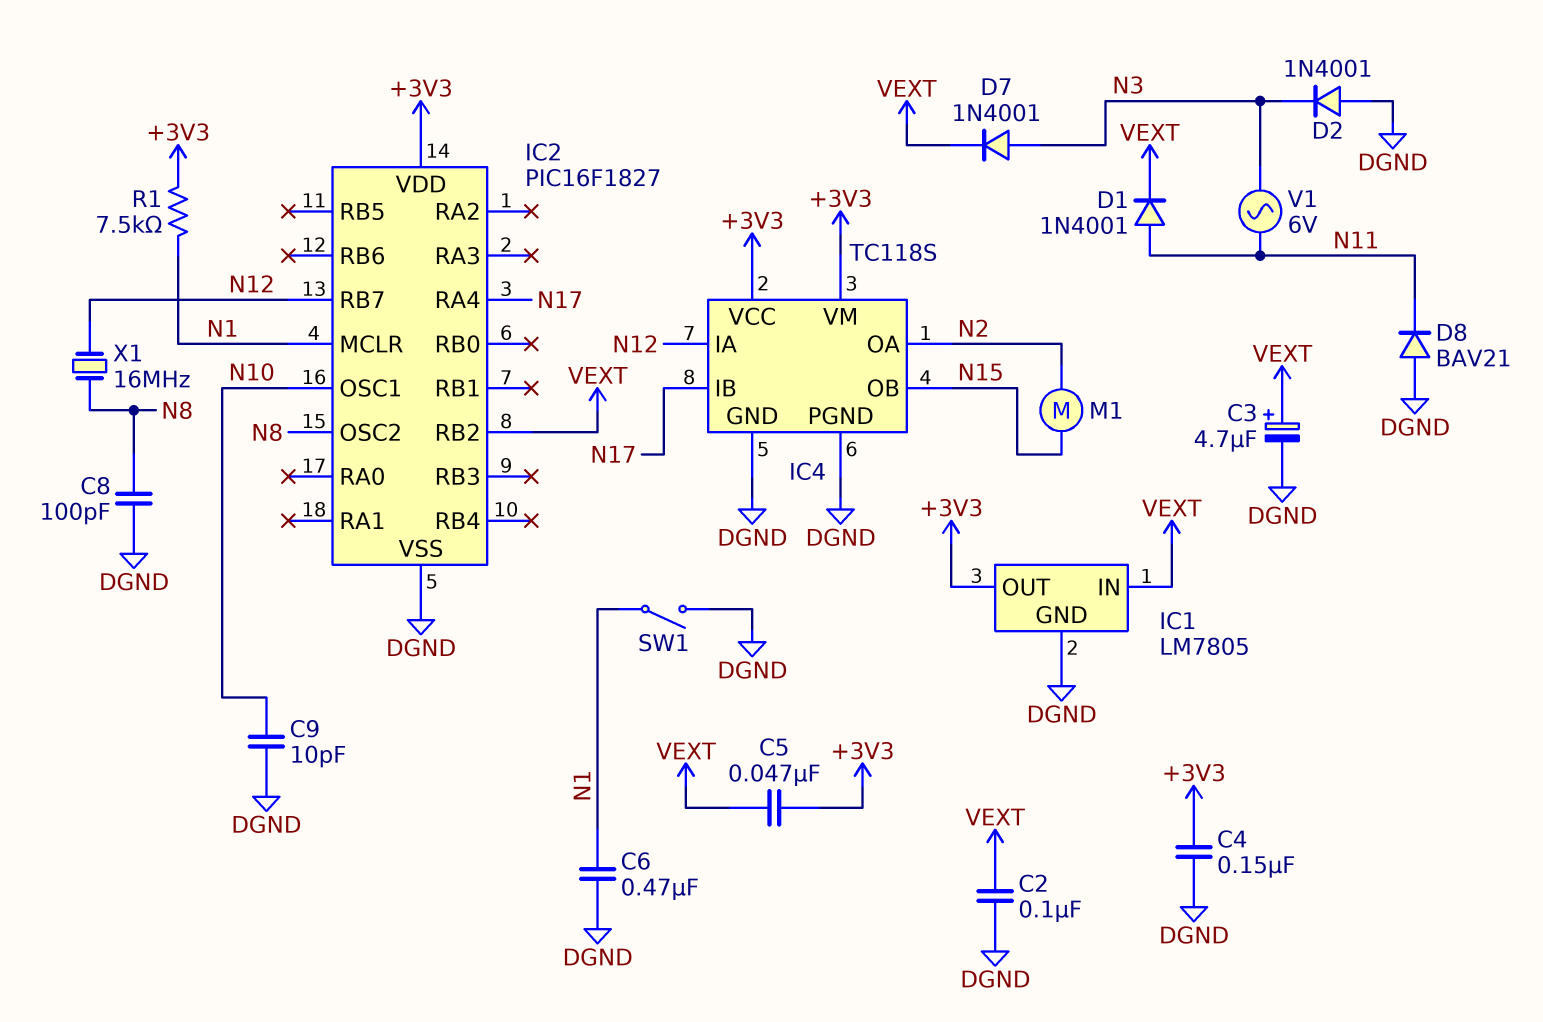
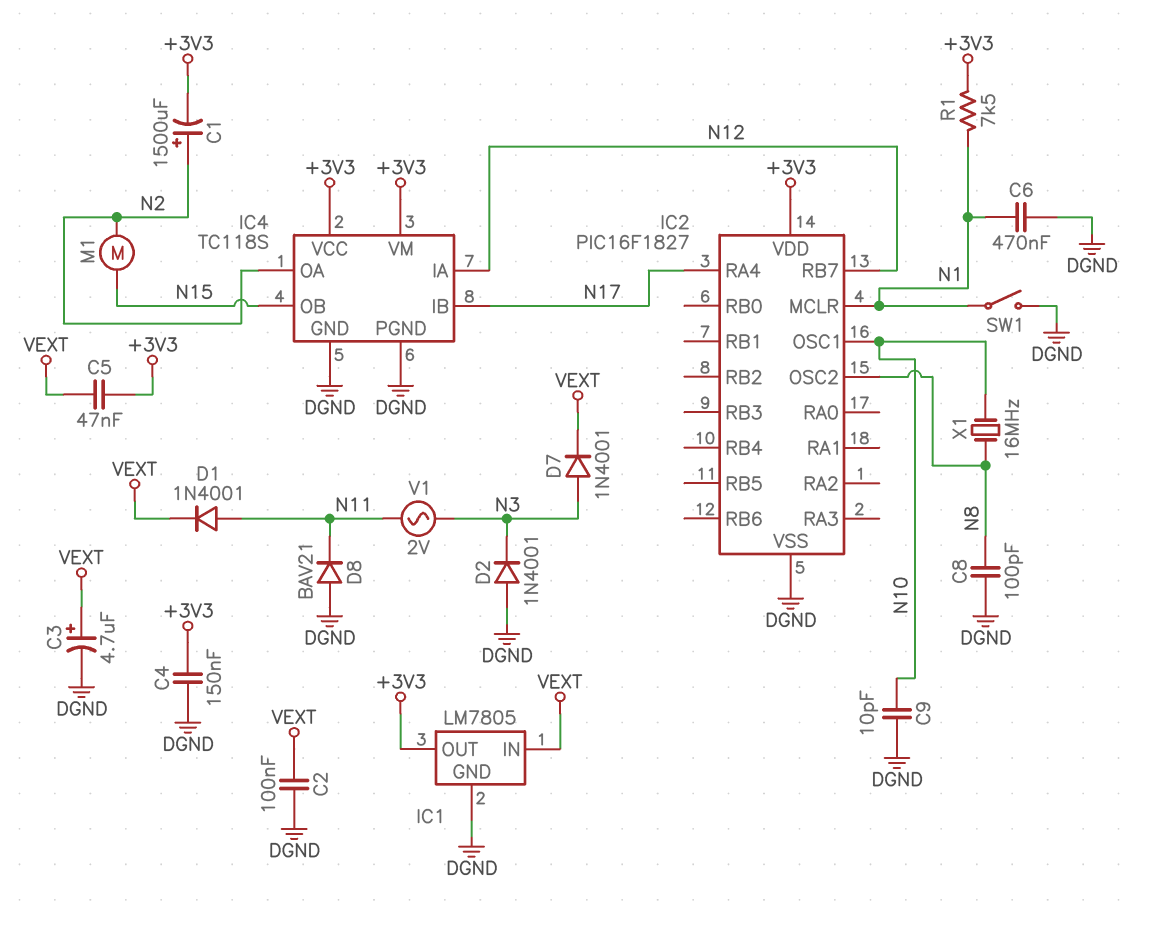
C1: none -> 1500uF (plus N2, minus +3V3)
IC2 pin RB2: VEXT -> none
V1: AC 6V (N3, N11) -> AC 2V (N3, N11)
X1: 16MHz (N8, N12) -> 16MHz (N8, N10)

